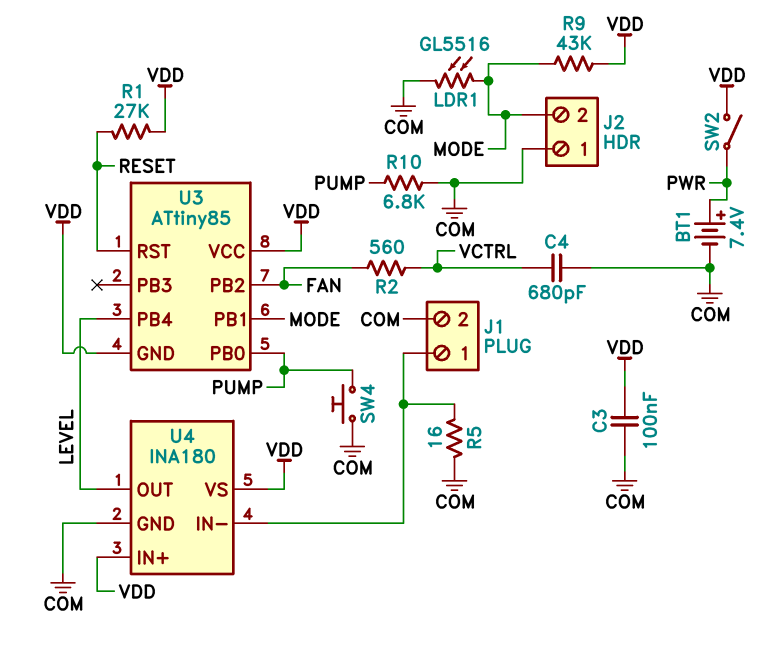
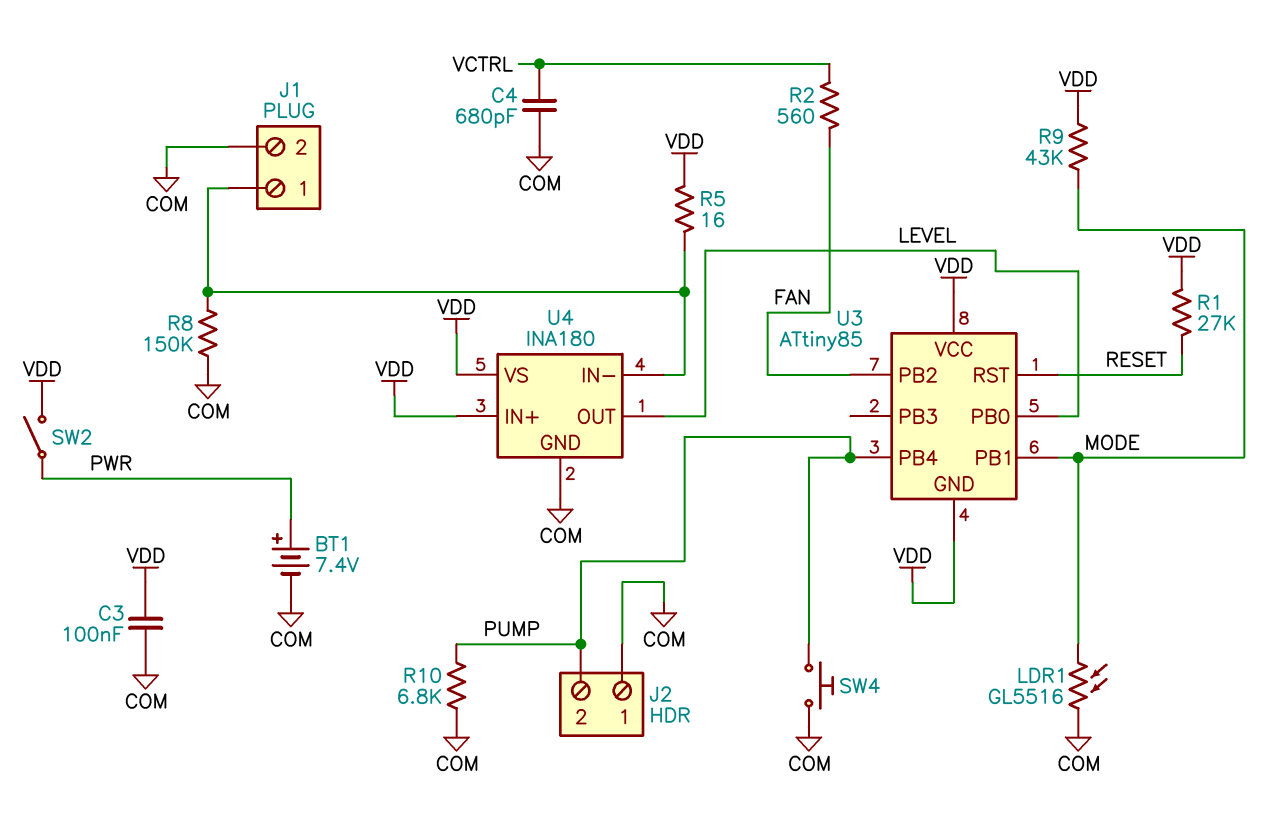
J2 pin 2: MODE -> PUMP
R5: 16 (COM, J1/1) -> 16 (J1/1, VDD)
R8: none -> 150k (COM, J1/1)
U3 pin PB0: PUMP -> LEVEL
U3 pin PB4: LEVEL -> PUMP

